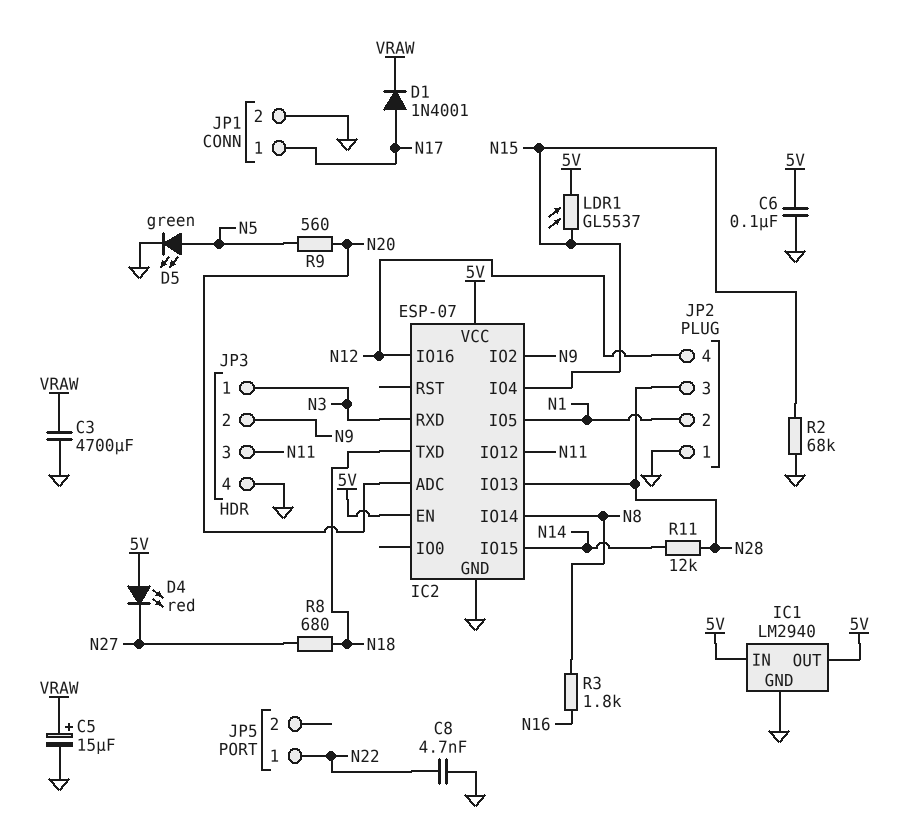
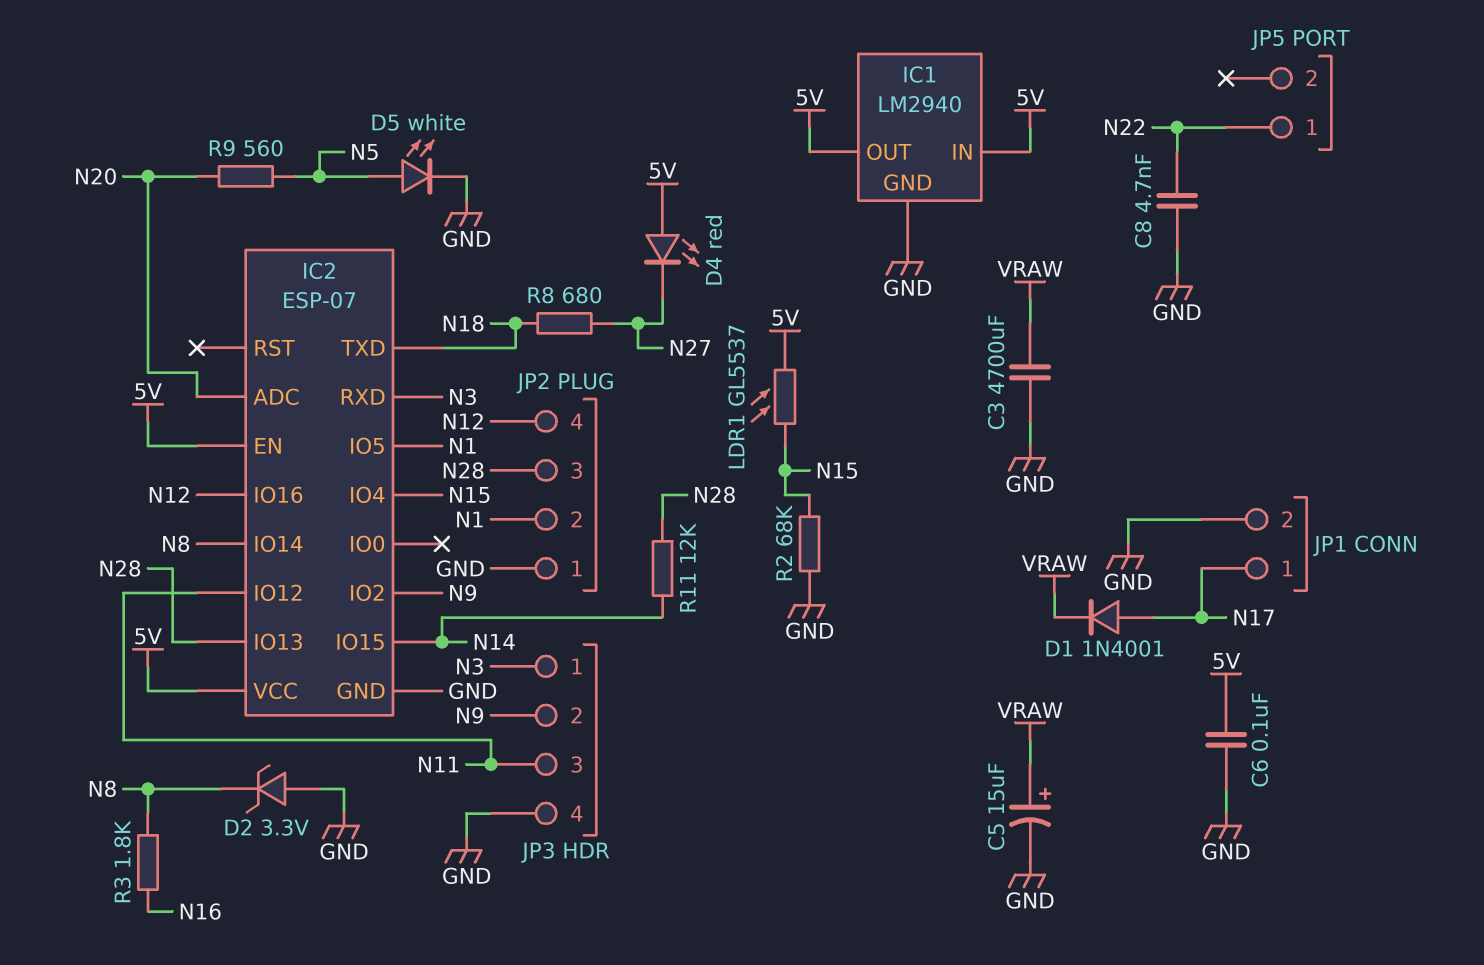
D2: none -> zener 3.3V (A GND, K N8)
D5: LED green (A N5, K GND) -> LED white (A N5, K GND)

